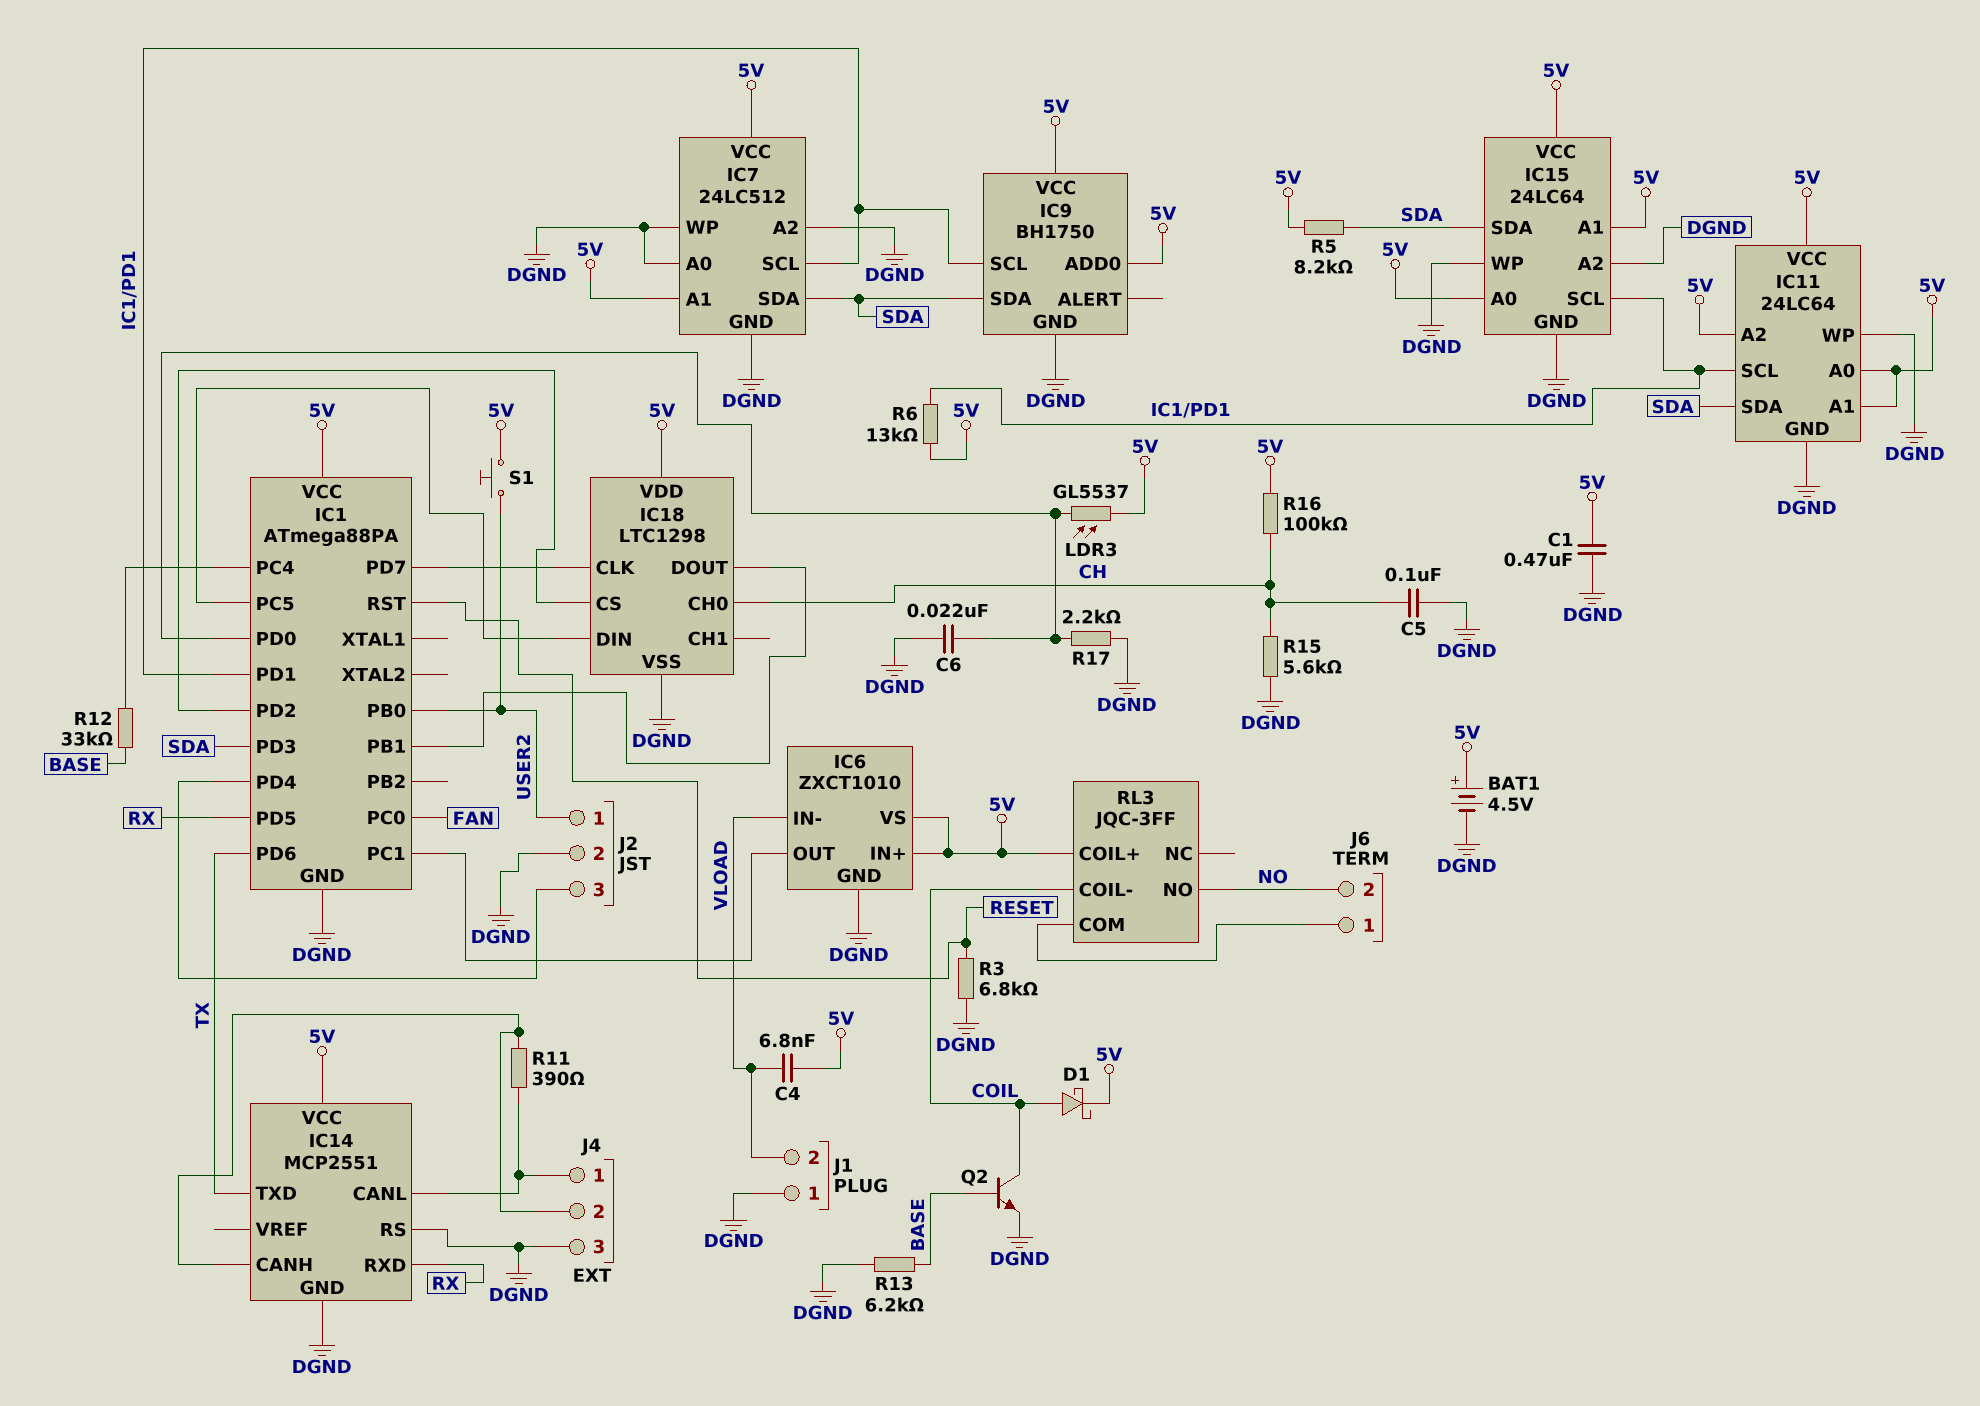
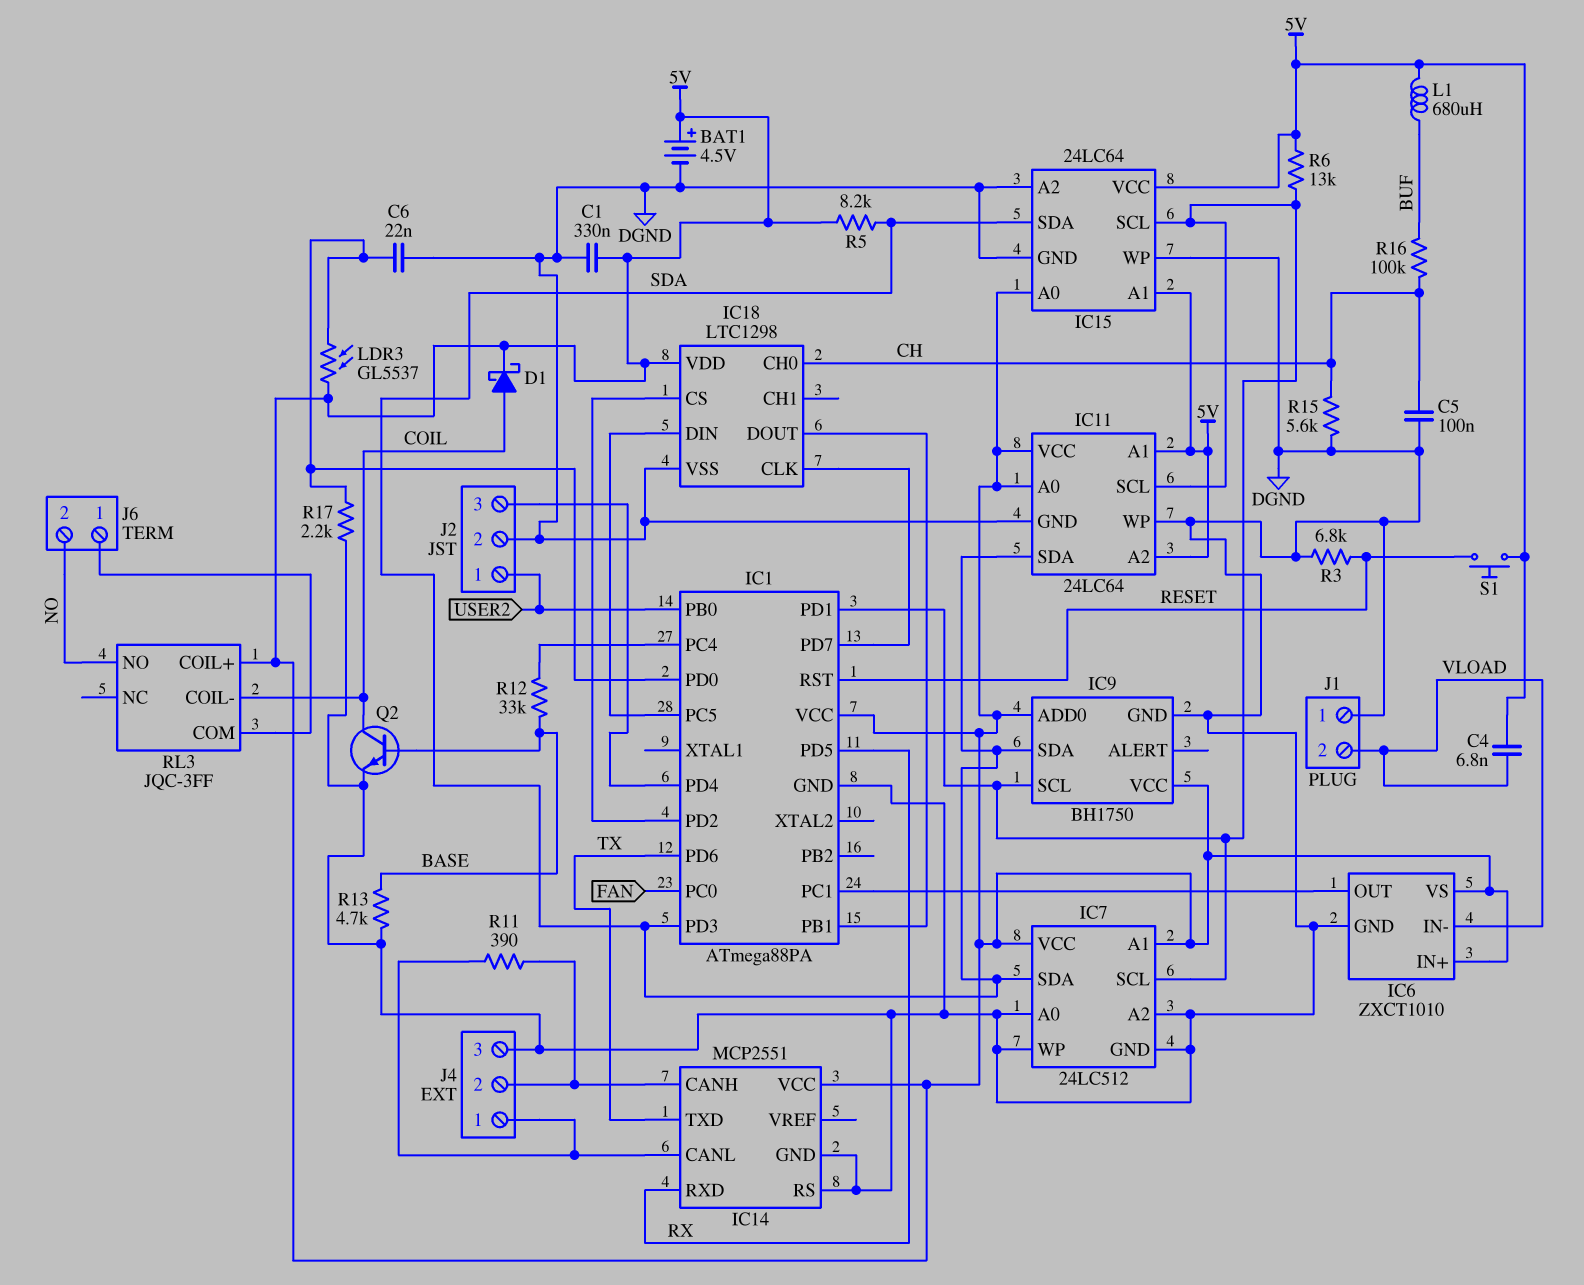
C1: 470nF (5V, DGND) -> 330nF (5V, DGND)
L1: none -> 680uH (5V, BUF)
R13: 6.2k (BASE, DGND) -> 4.7k (BASE, DGND)
R16: 100k (5V, CH) -> 100k (BUF, CH)
S1: button (5V, USER2) -> button (5V, RESET)

